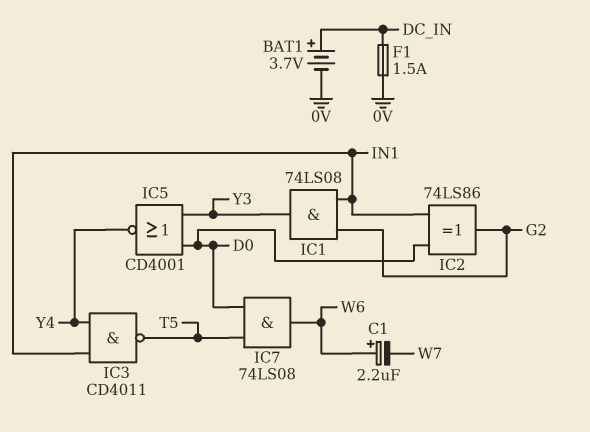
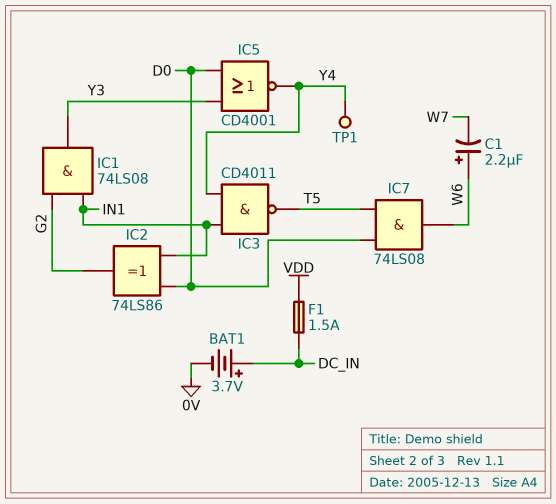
F1: 1.5A (0V, DC_IN) -> 1.5A (DC_IN, VDD)
TP1: none -> test point (Y4)

